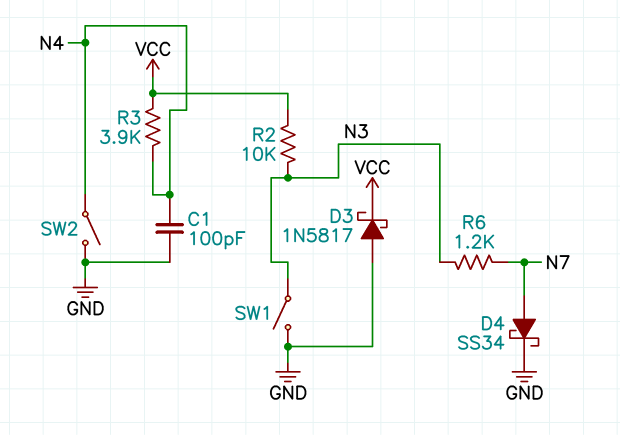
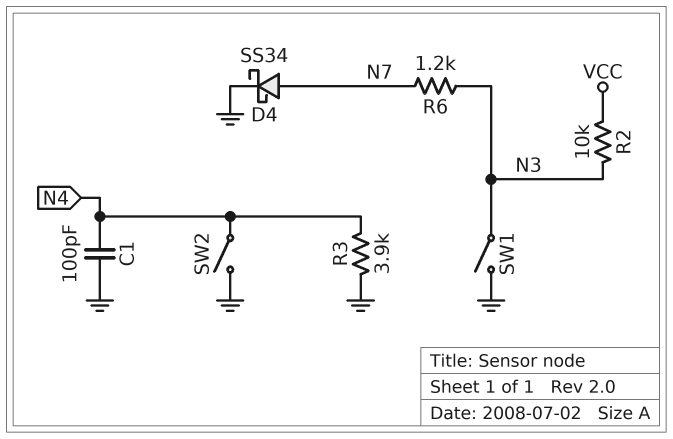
D3: schottky 1N5817 (A GND, K VCC) -> none
R3: 3.9k (N4, VCC) -> 3.9k (GND, N4)

